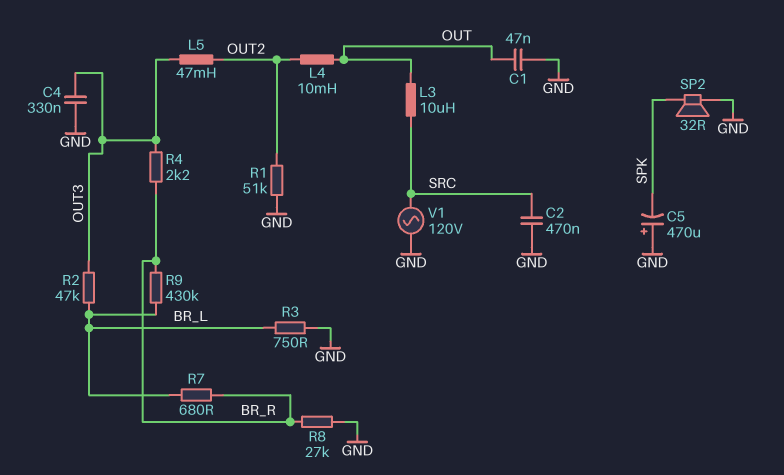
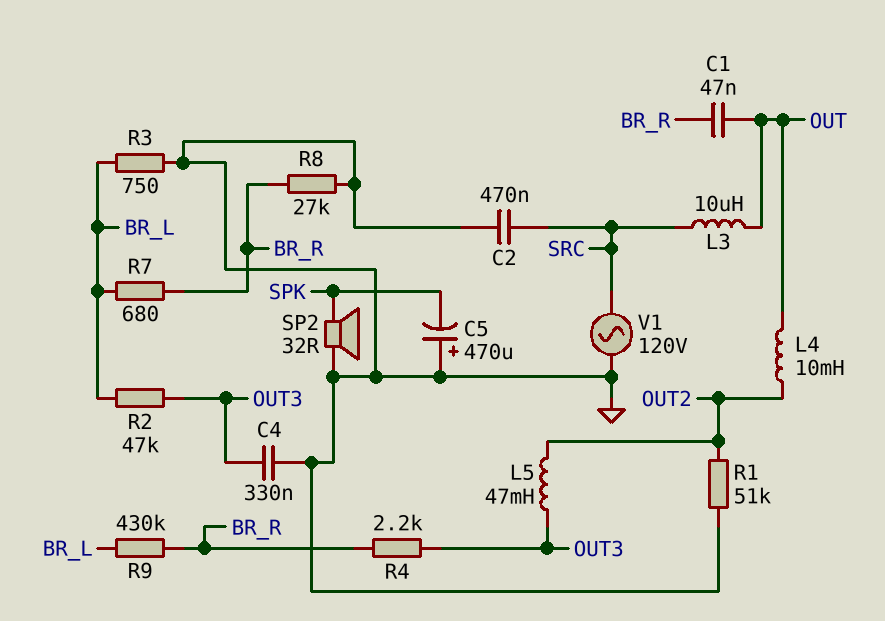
C1: 47nF (GND, OUT) -> 47nF (BR_R, OUT)

